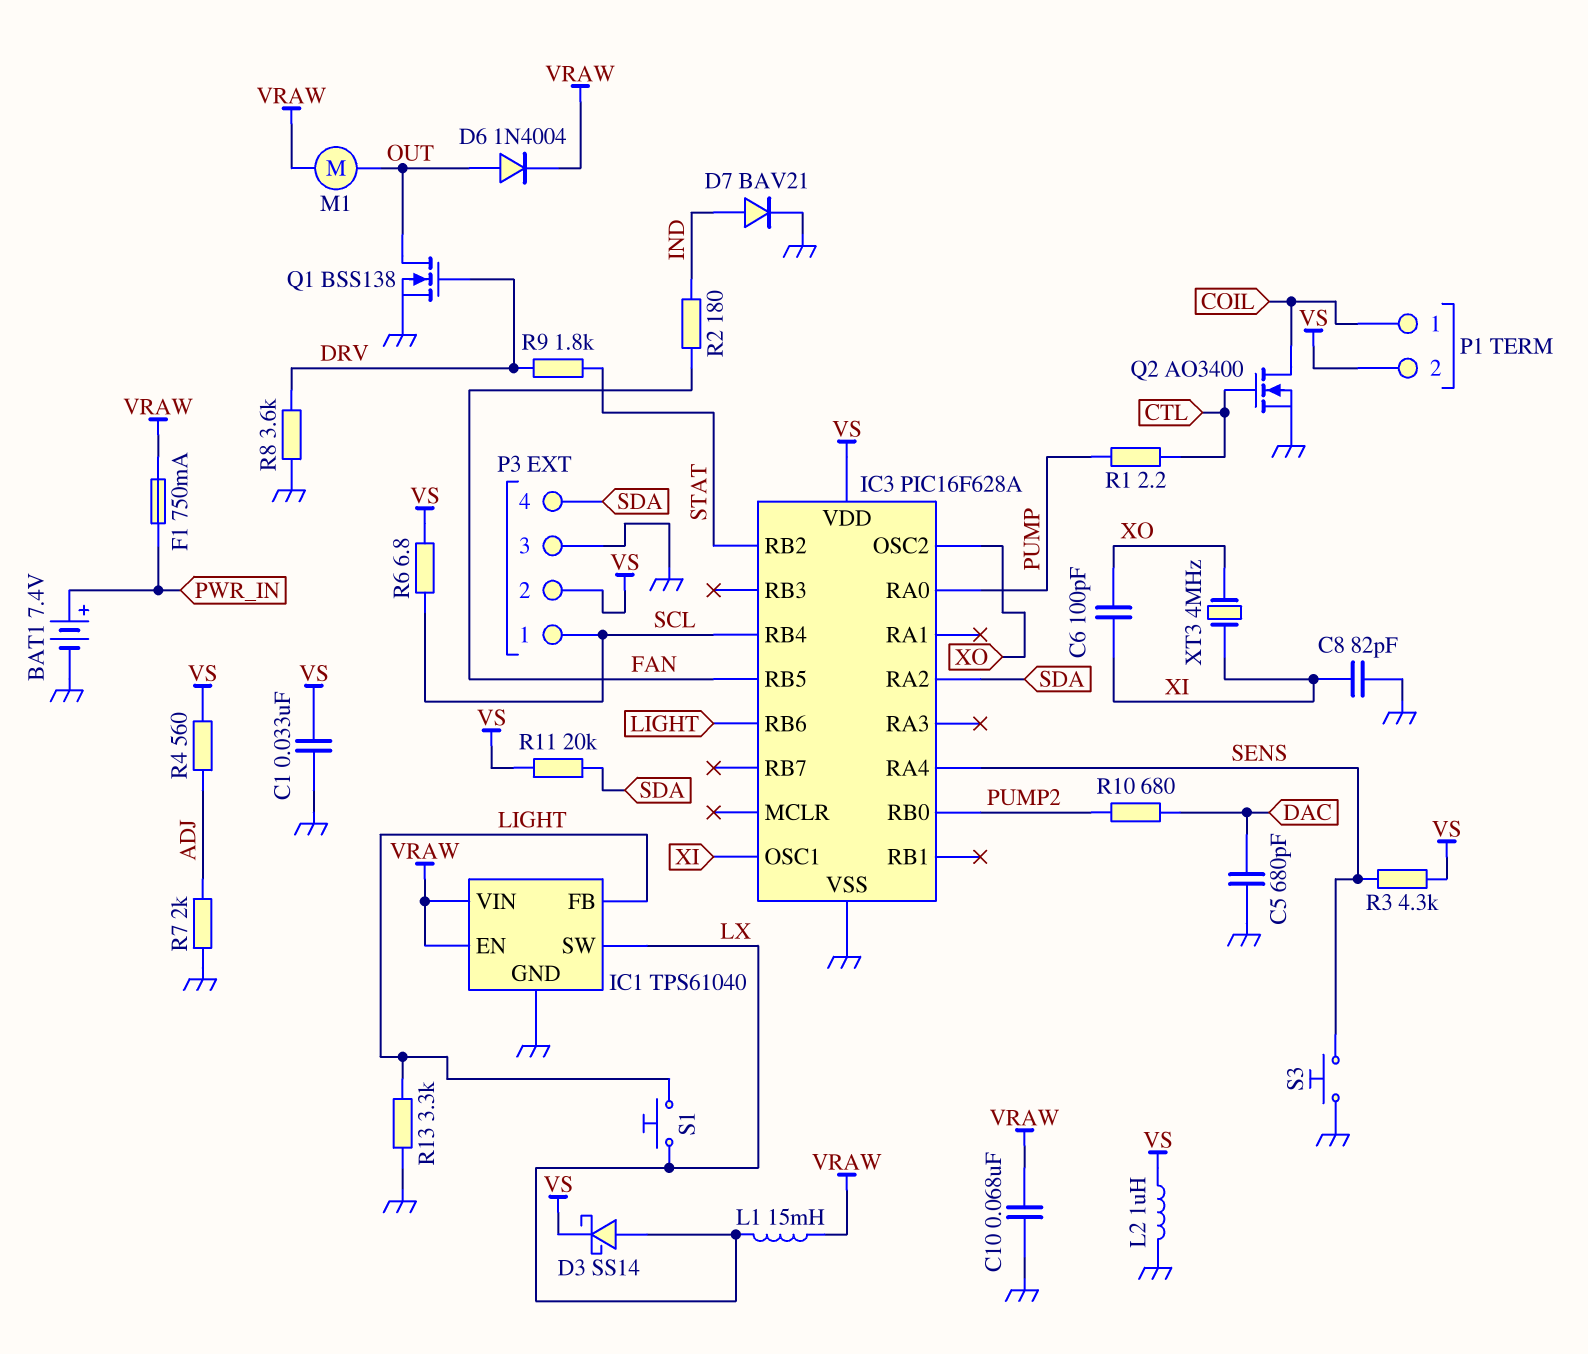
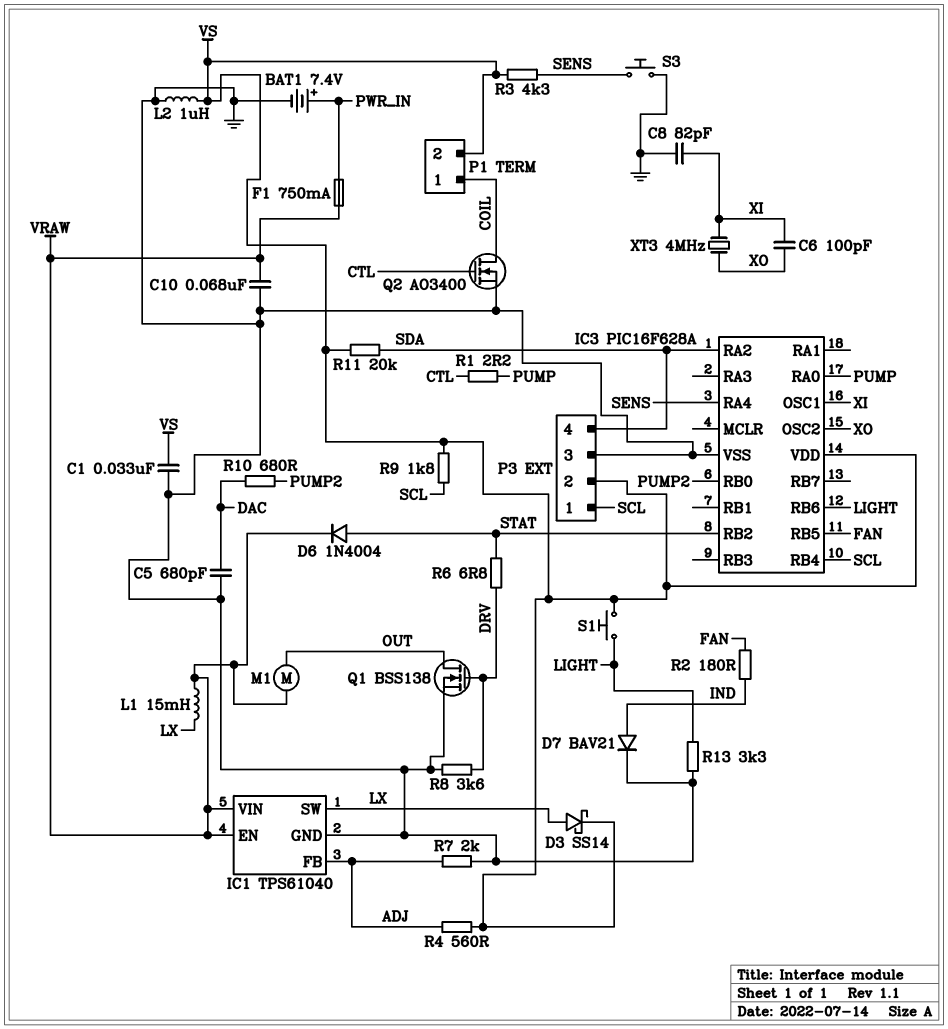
D6: diode 1N4004 (A OUT, K VRAW) -> diode 1N4004 (A STAT, K VRAW)
IC1 pin FB: LIGHT -> ADJ
R6: 6.8 (SCL, VS) -> 6.8 (DRV, STAT)
R9: 1.8k (DRV, STAT) -> 1.8k (SCL, VS)
S1: button (LIGHT, LX) -> button (LIGHT, VS)

